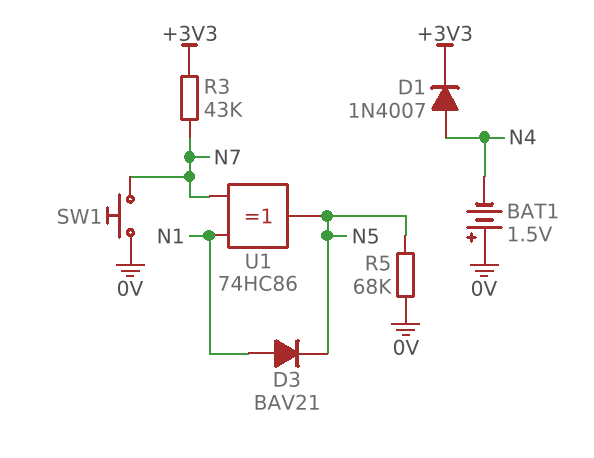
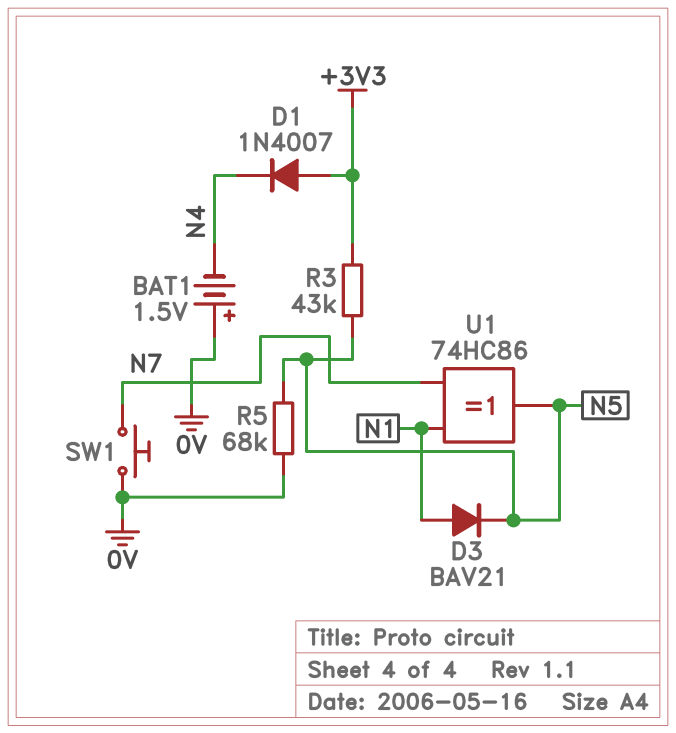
D1: diode 1N4007 (A N4, K +3V3) -> diode 1N4007 (A +3V3, K N4)
R3: 43k (+3V3, N7) -> 43k (+3V3, N5)

